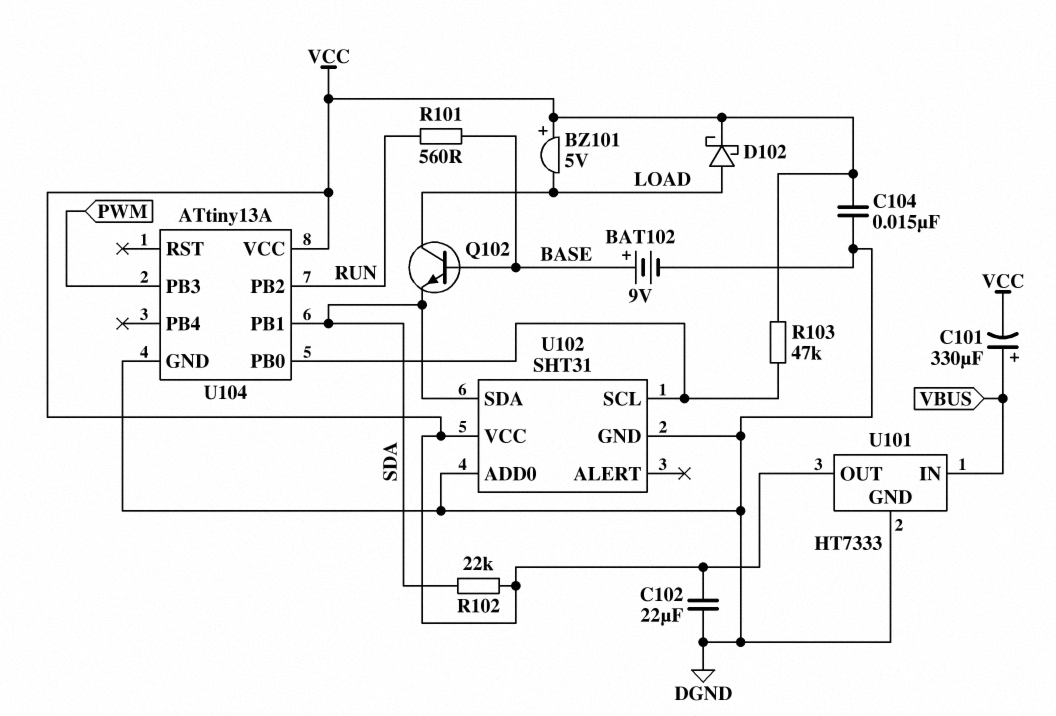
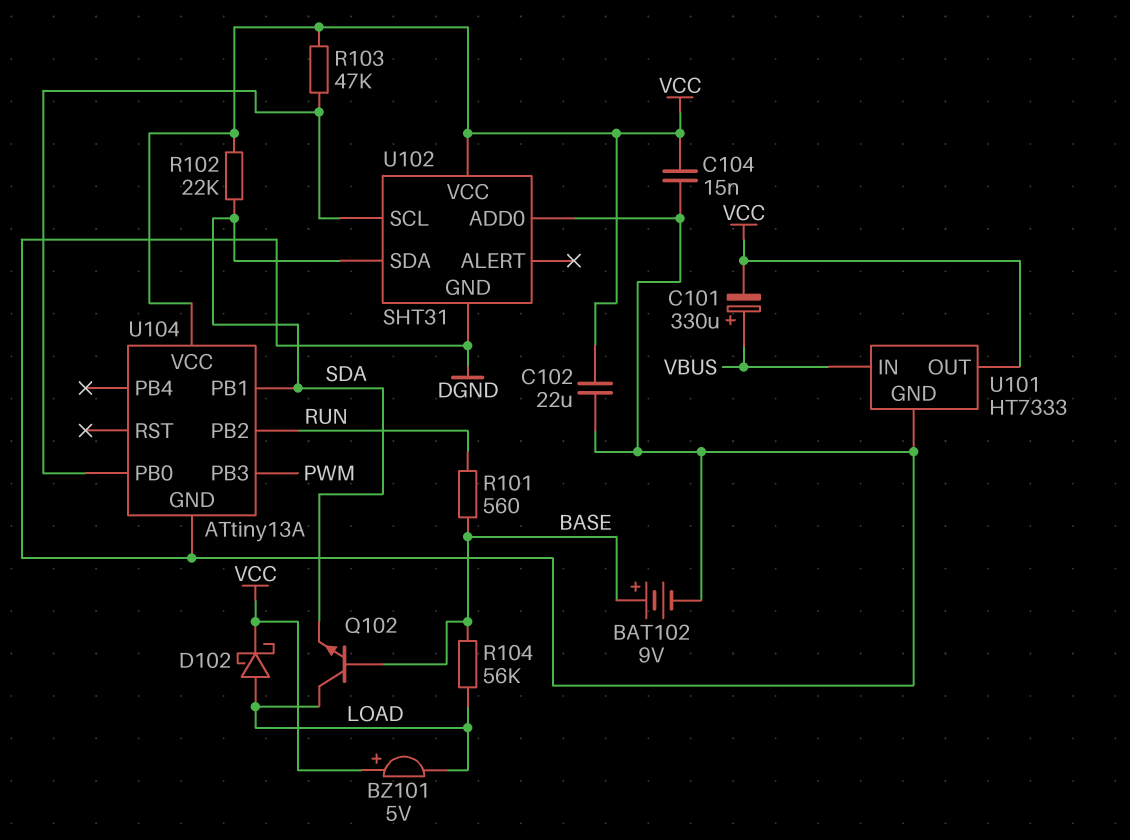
R104: none -> 56k (BASE, LOAD)

